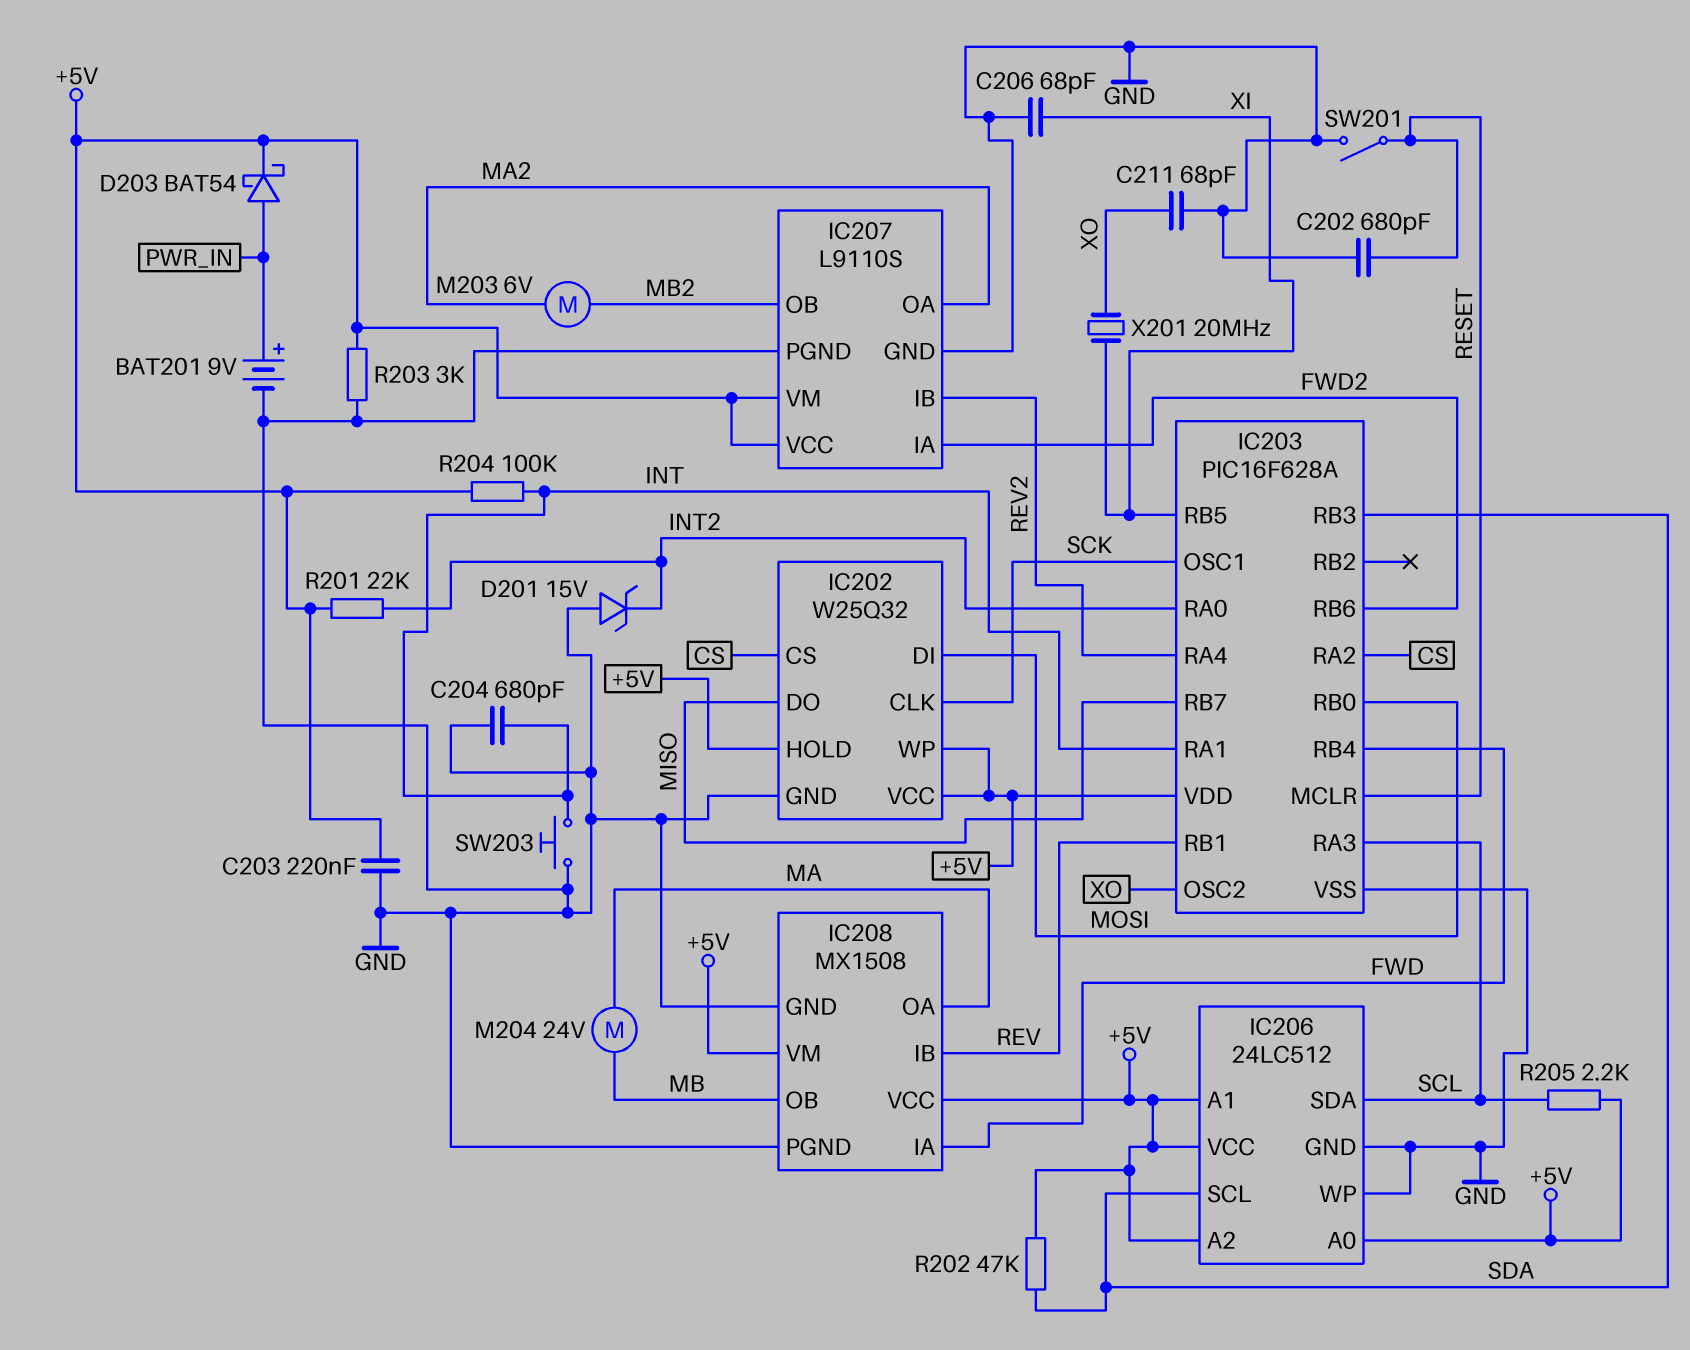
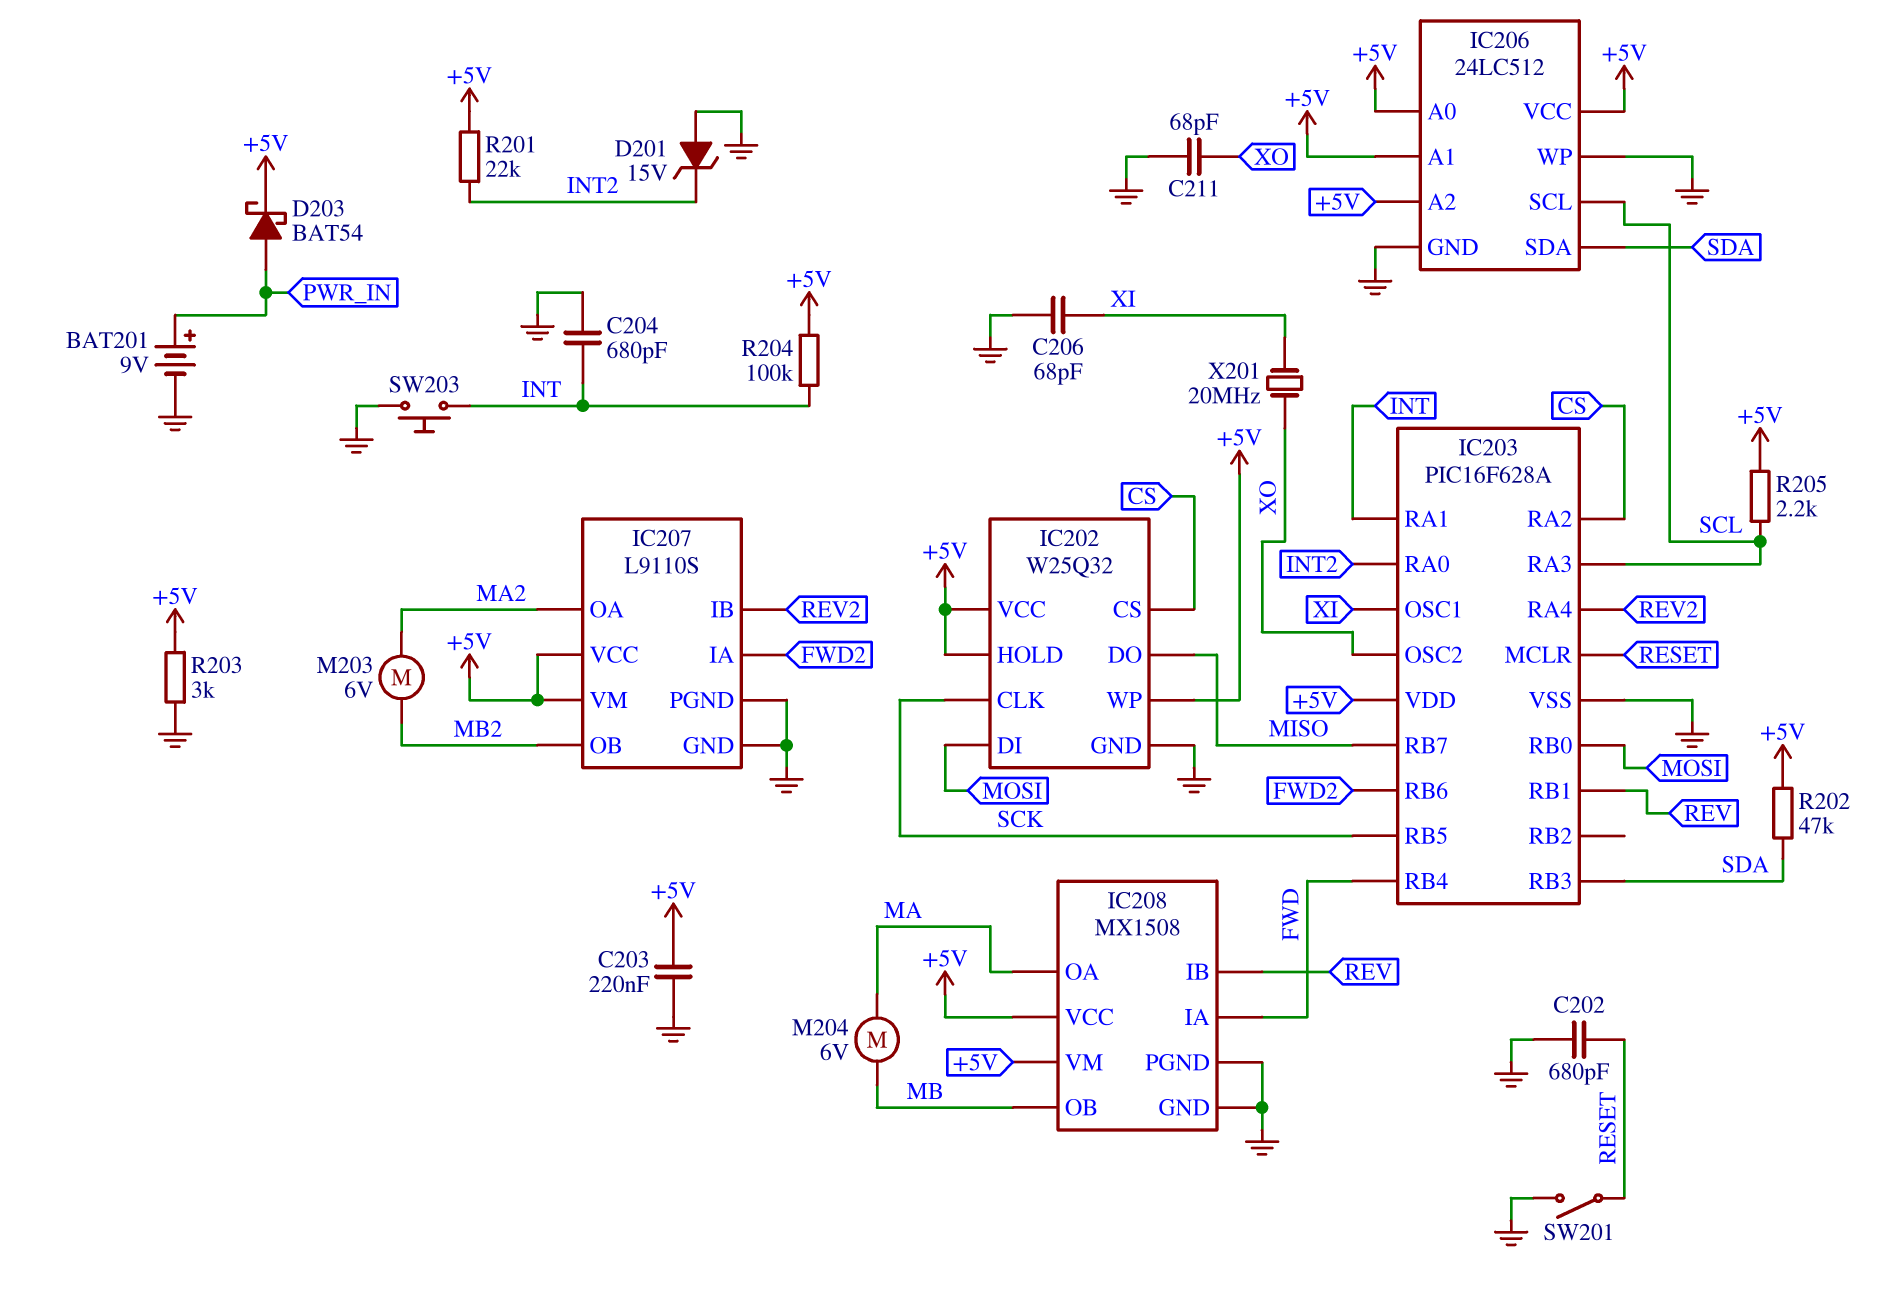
IC203 pin OSC1: SCK -> XI
IC203 pin RB5: XI -> SCK
IC206 pin SCL: SDA -> SCL
IC206 pin SDA: SCL -> SDA
M204: motor 24V (MA, MB) -> motor 6V (MA, MB)

